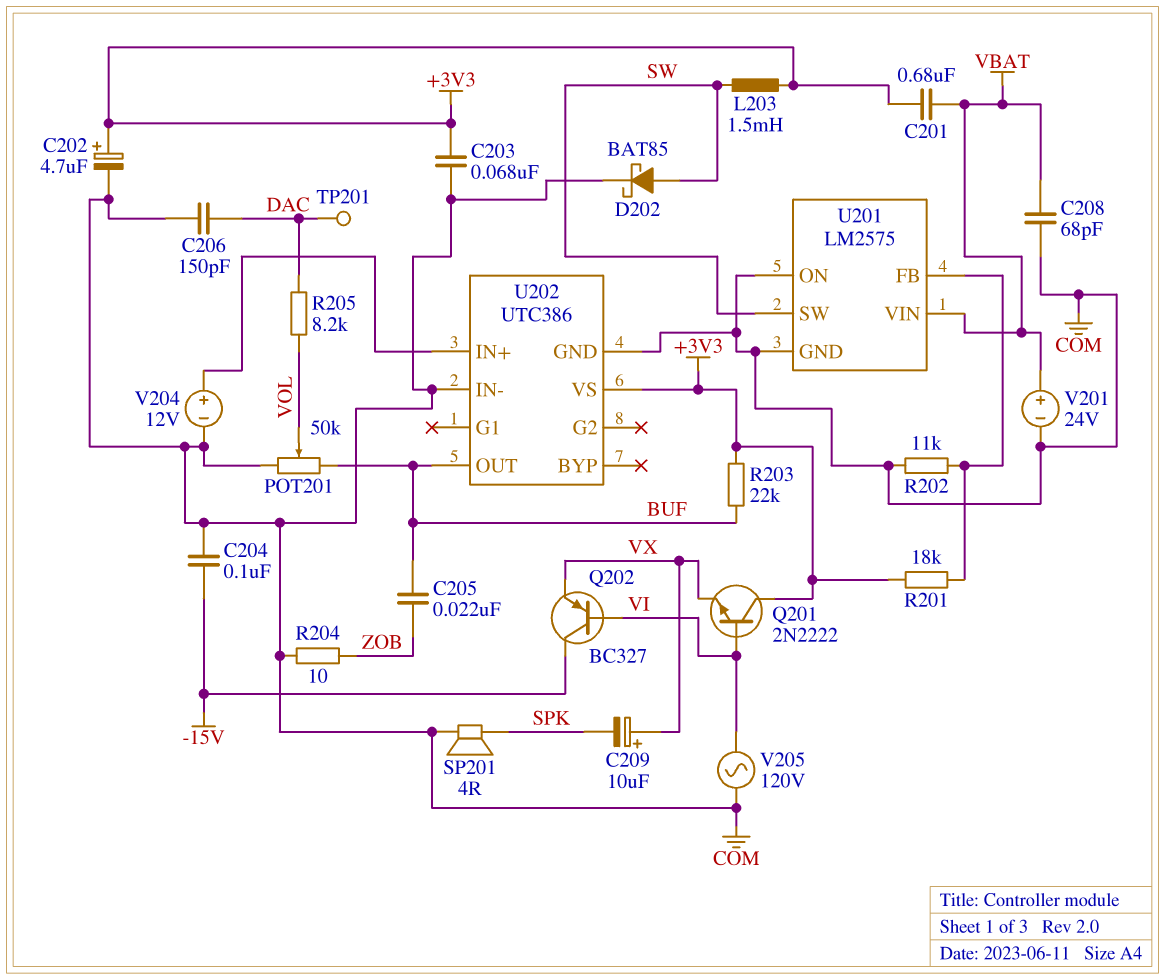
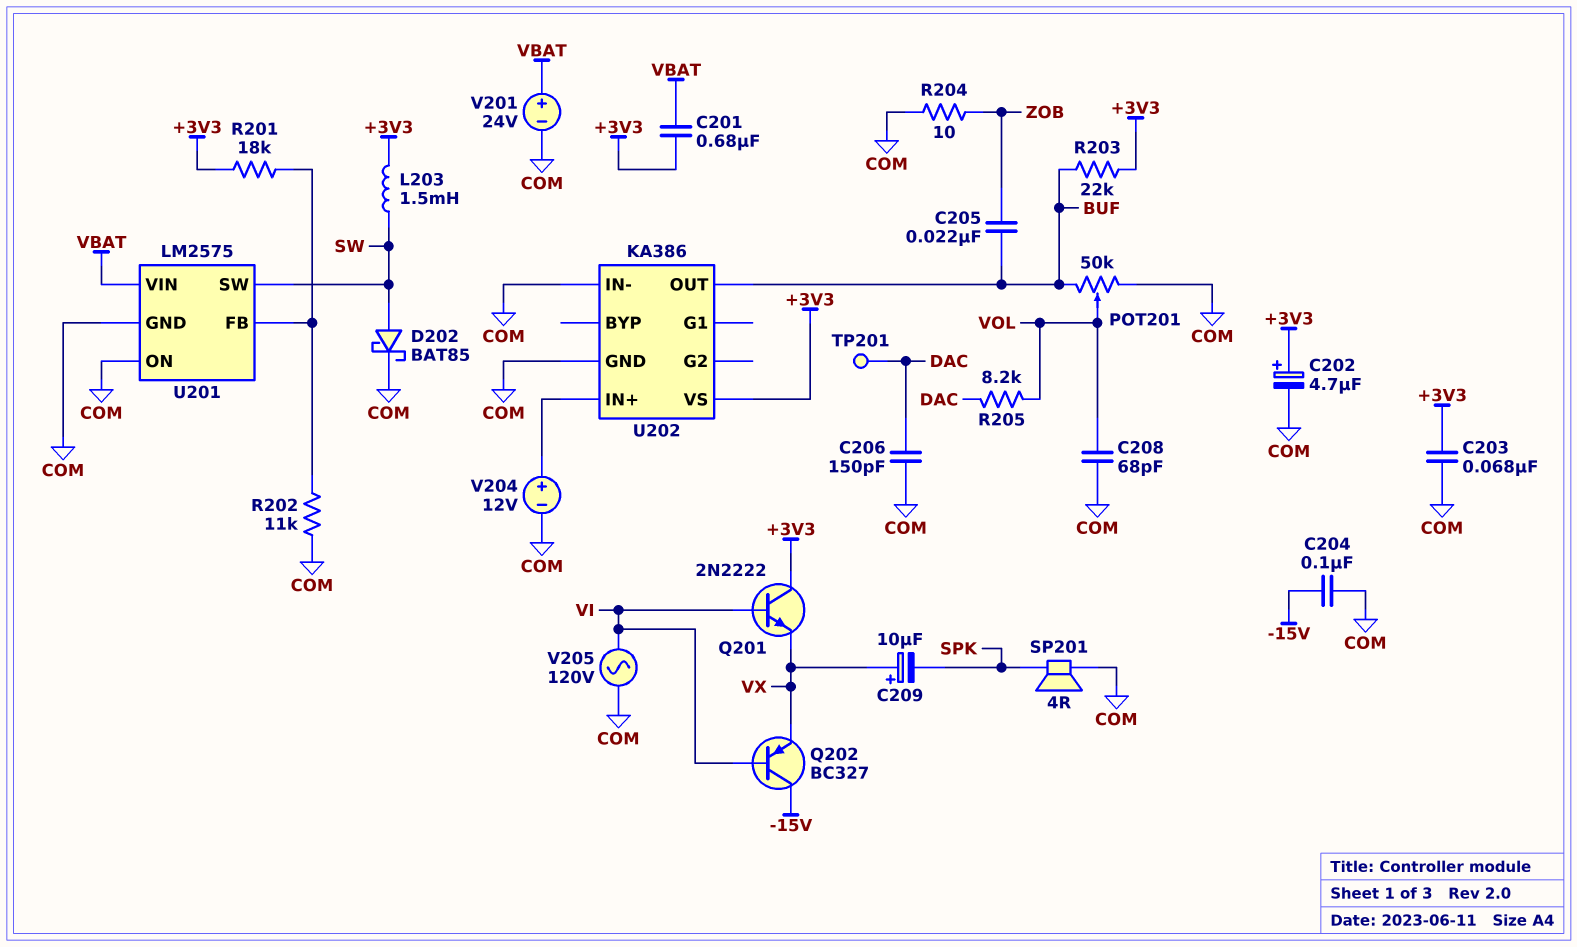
C208: 68pF (COM, VBAT) -> 68pF (COM, VOL)
U202: UTC386 -> KA386

